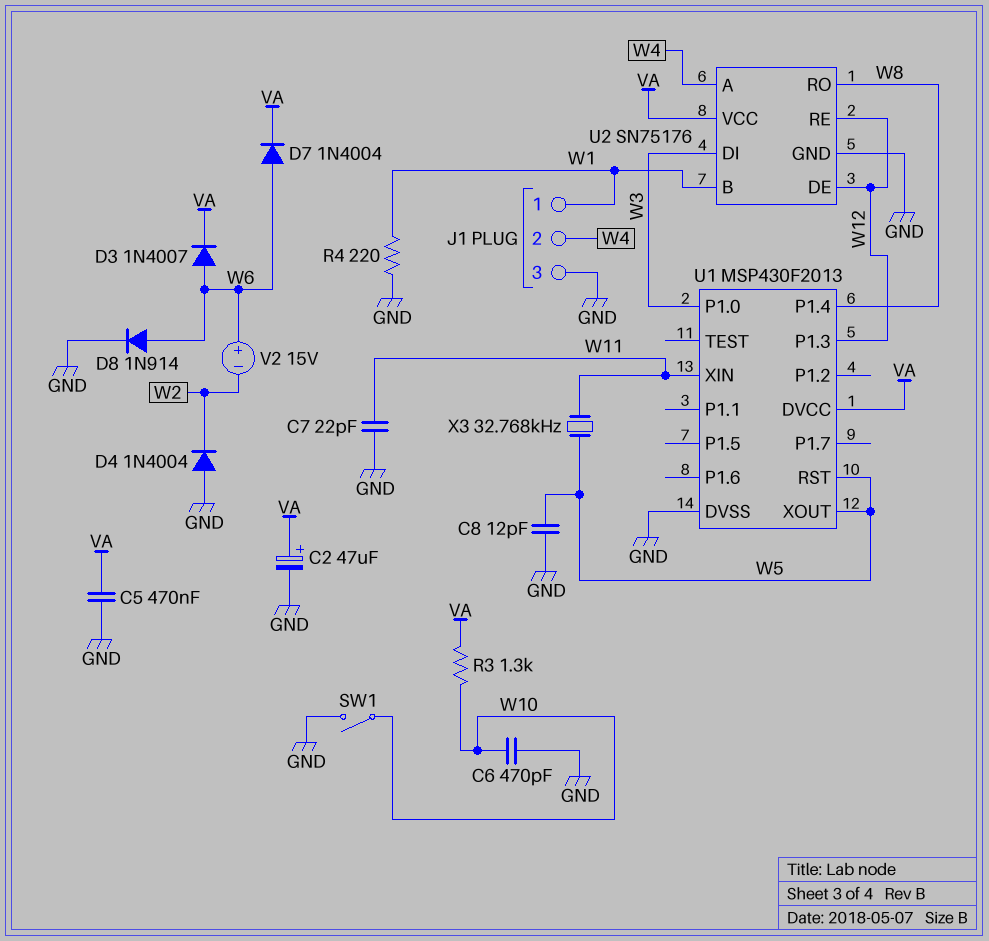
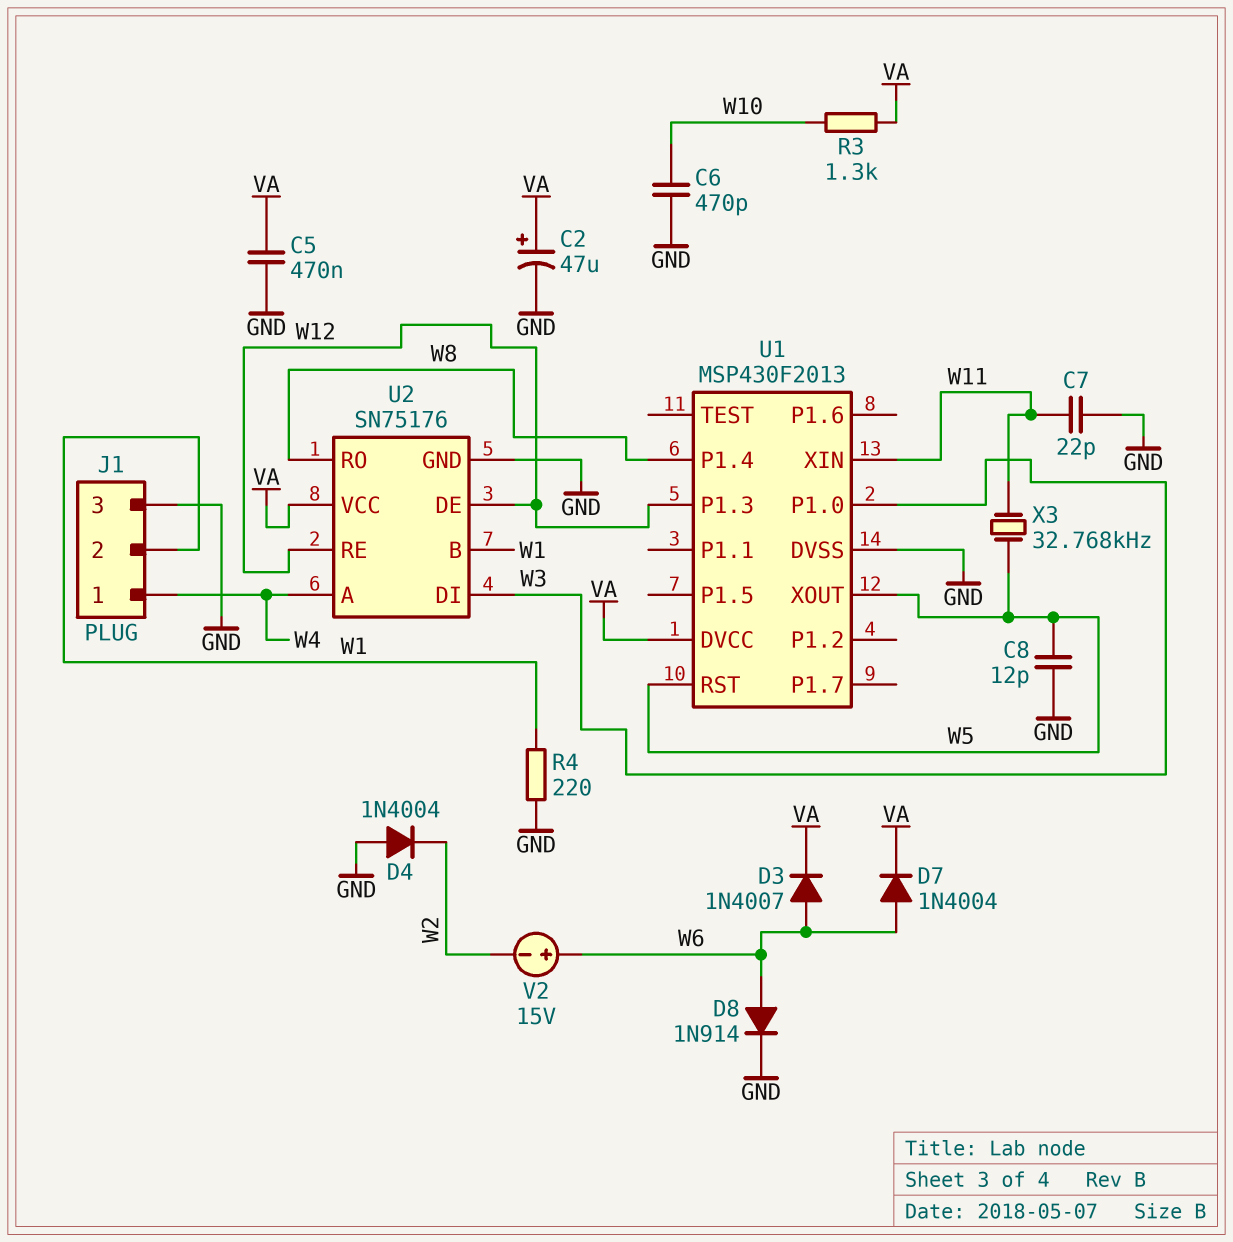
J1 pin 1: W1 -> W4
J1 pin 2: W4 -> W1
SW1: switch (GND, W10) -> none

